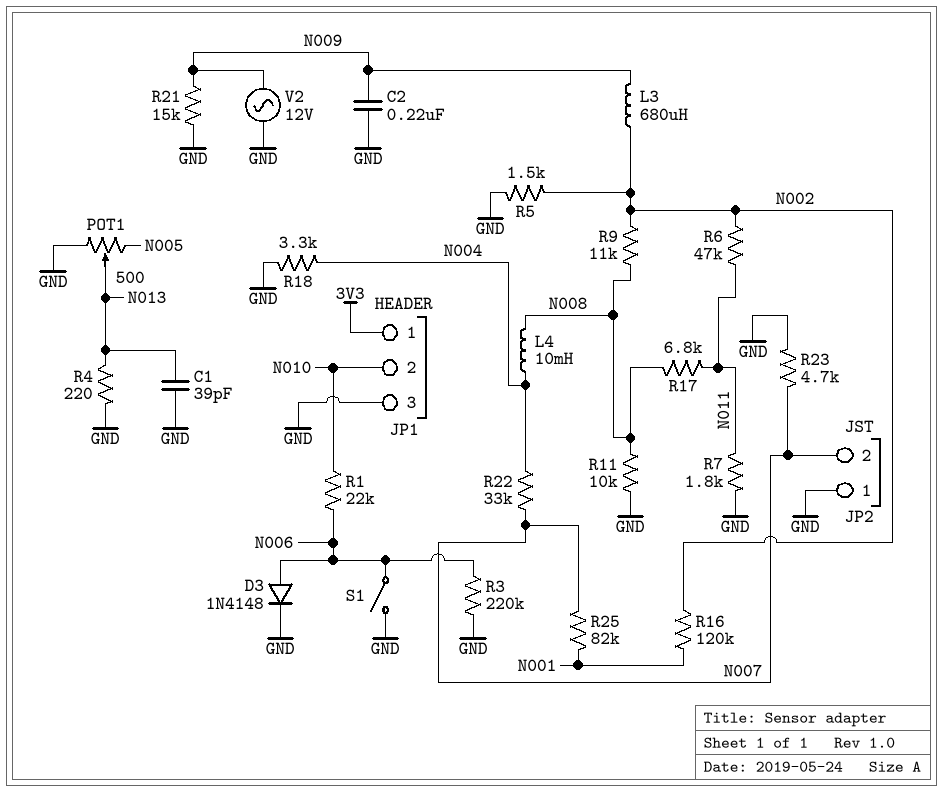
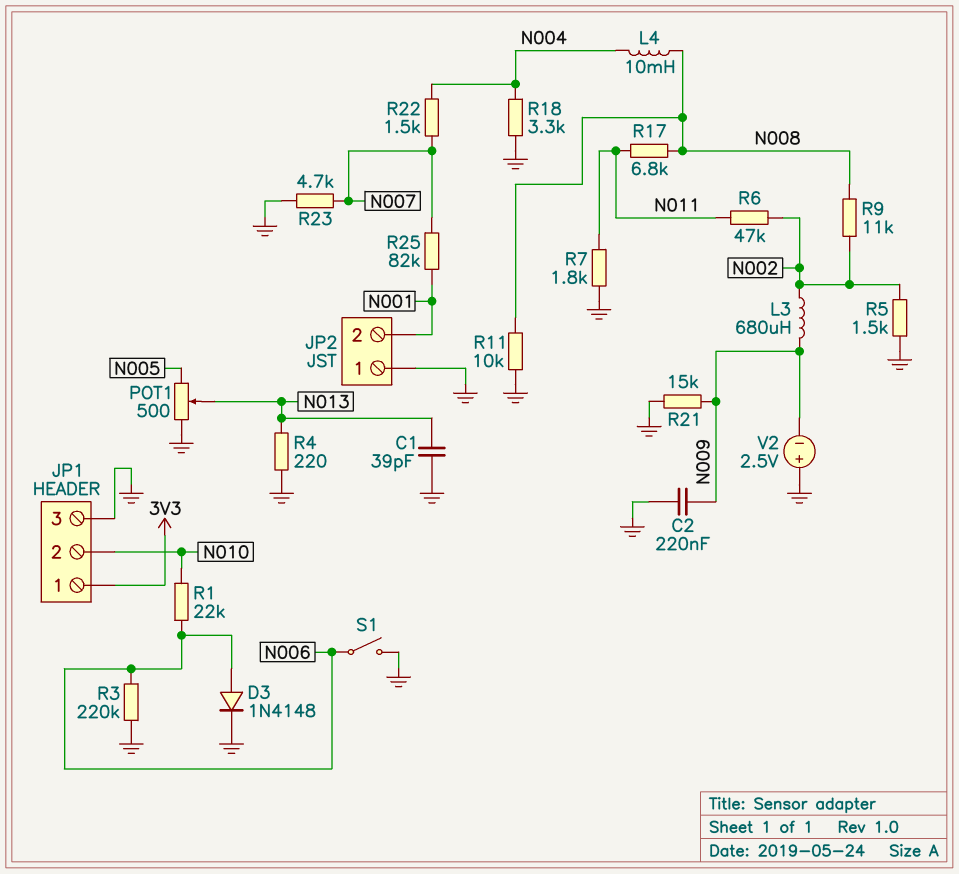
JP2 pin 2: N007 -> N001
R16: 120k (N001, N002) -> none
R22: 33k (N004, N007) -> 1.5k (N004, N007)
V2: AC 12V (GND, N009) -> 2.5V (plus GND, minus N009)

